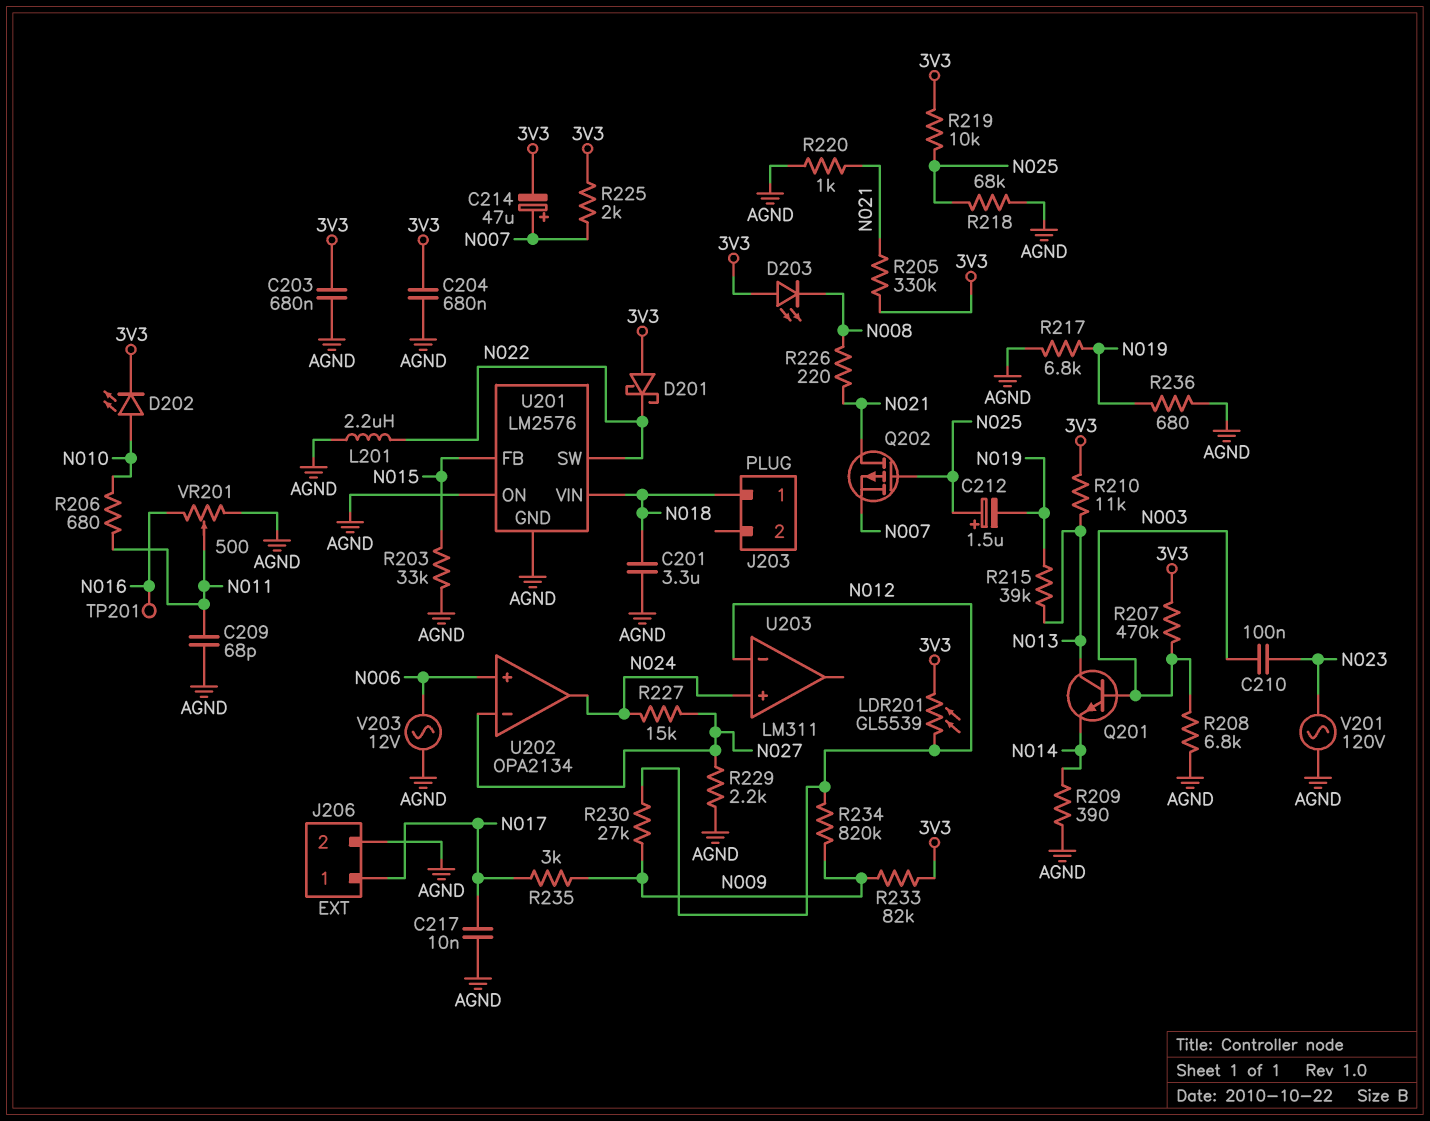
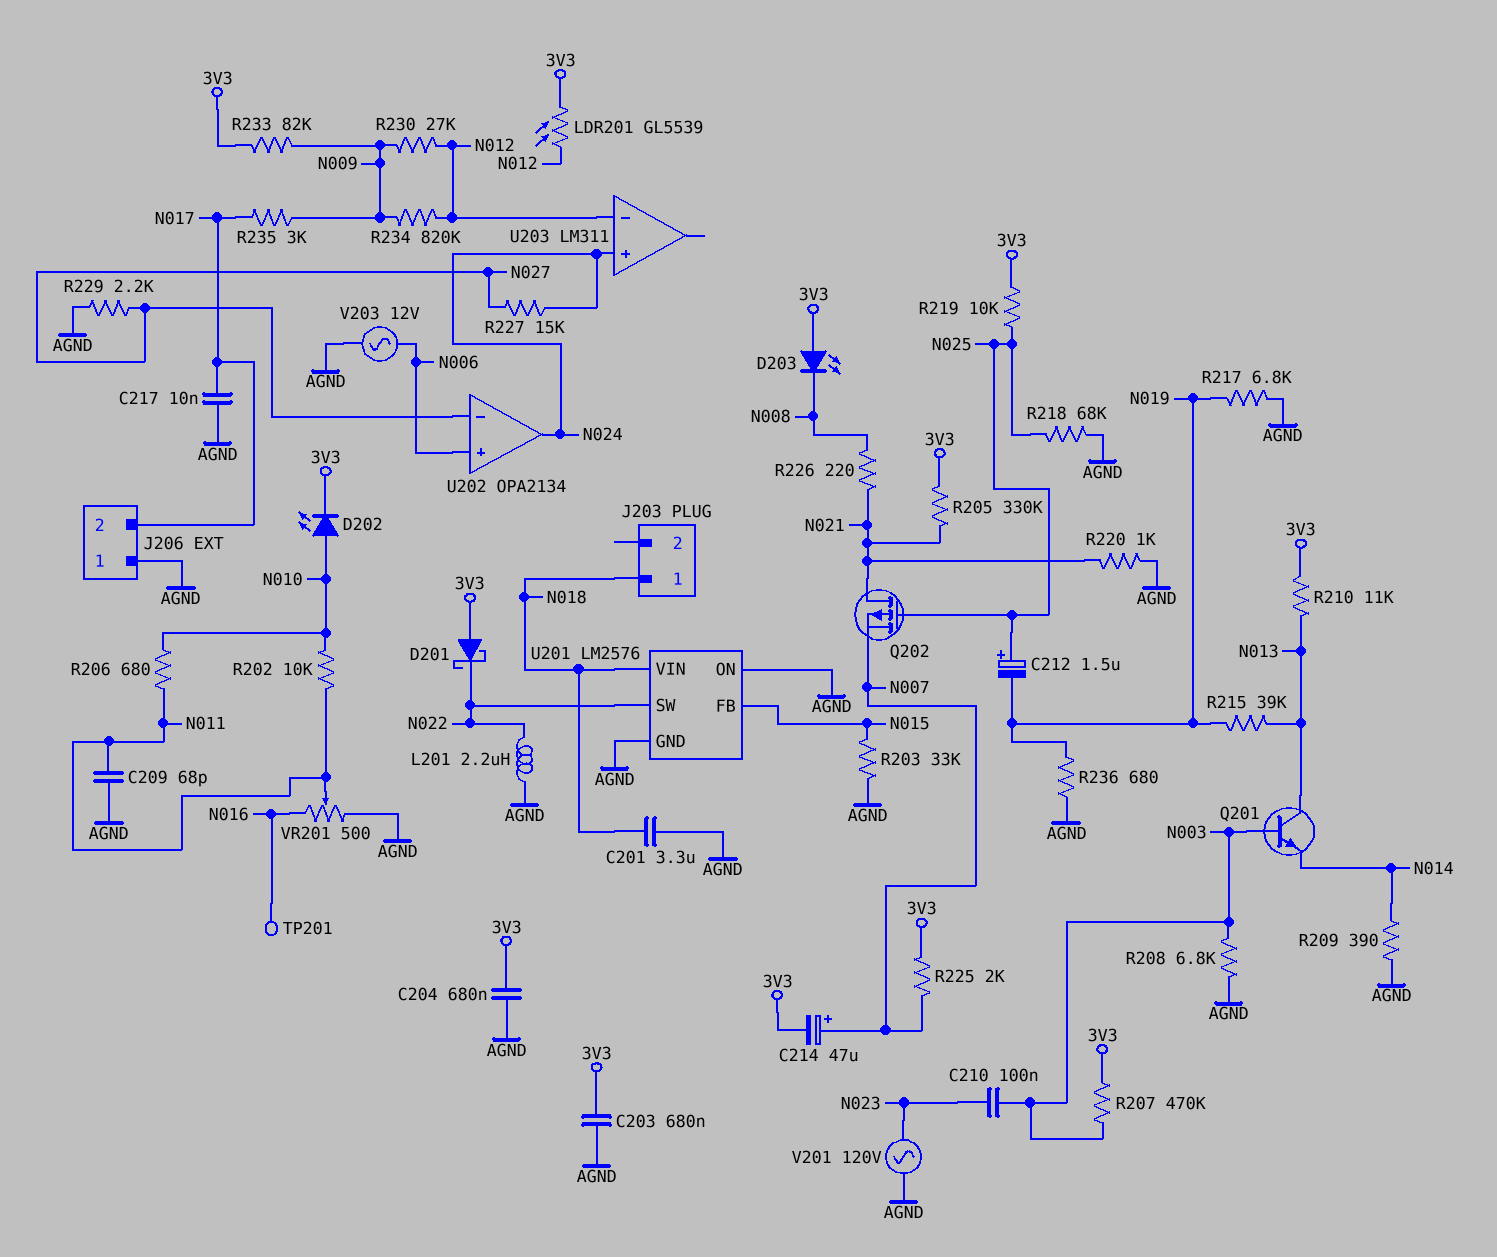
J206 pin 1: N017 -> AGND
J206 pin 2: AGND -> N017
R202: none -> 10k (N010, N011)

